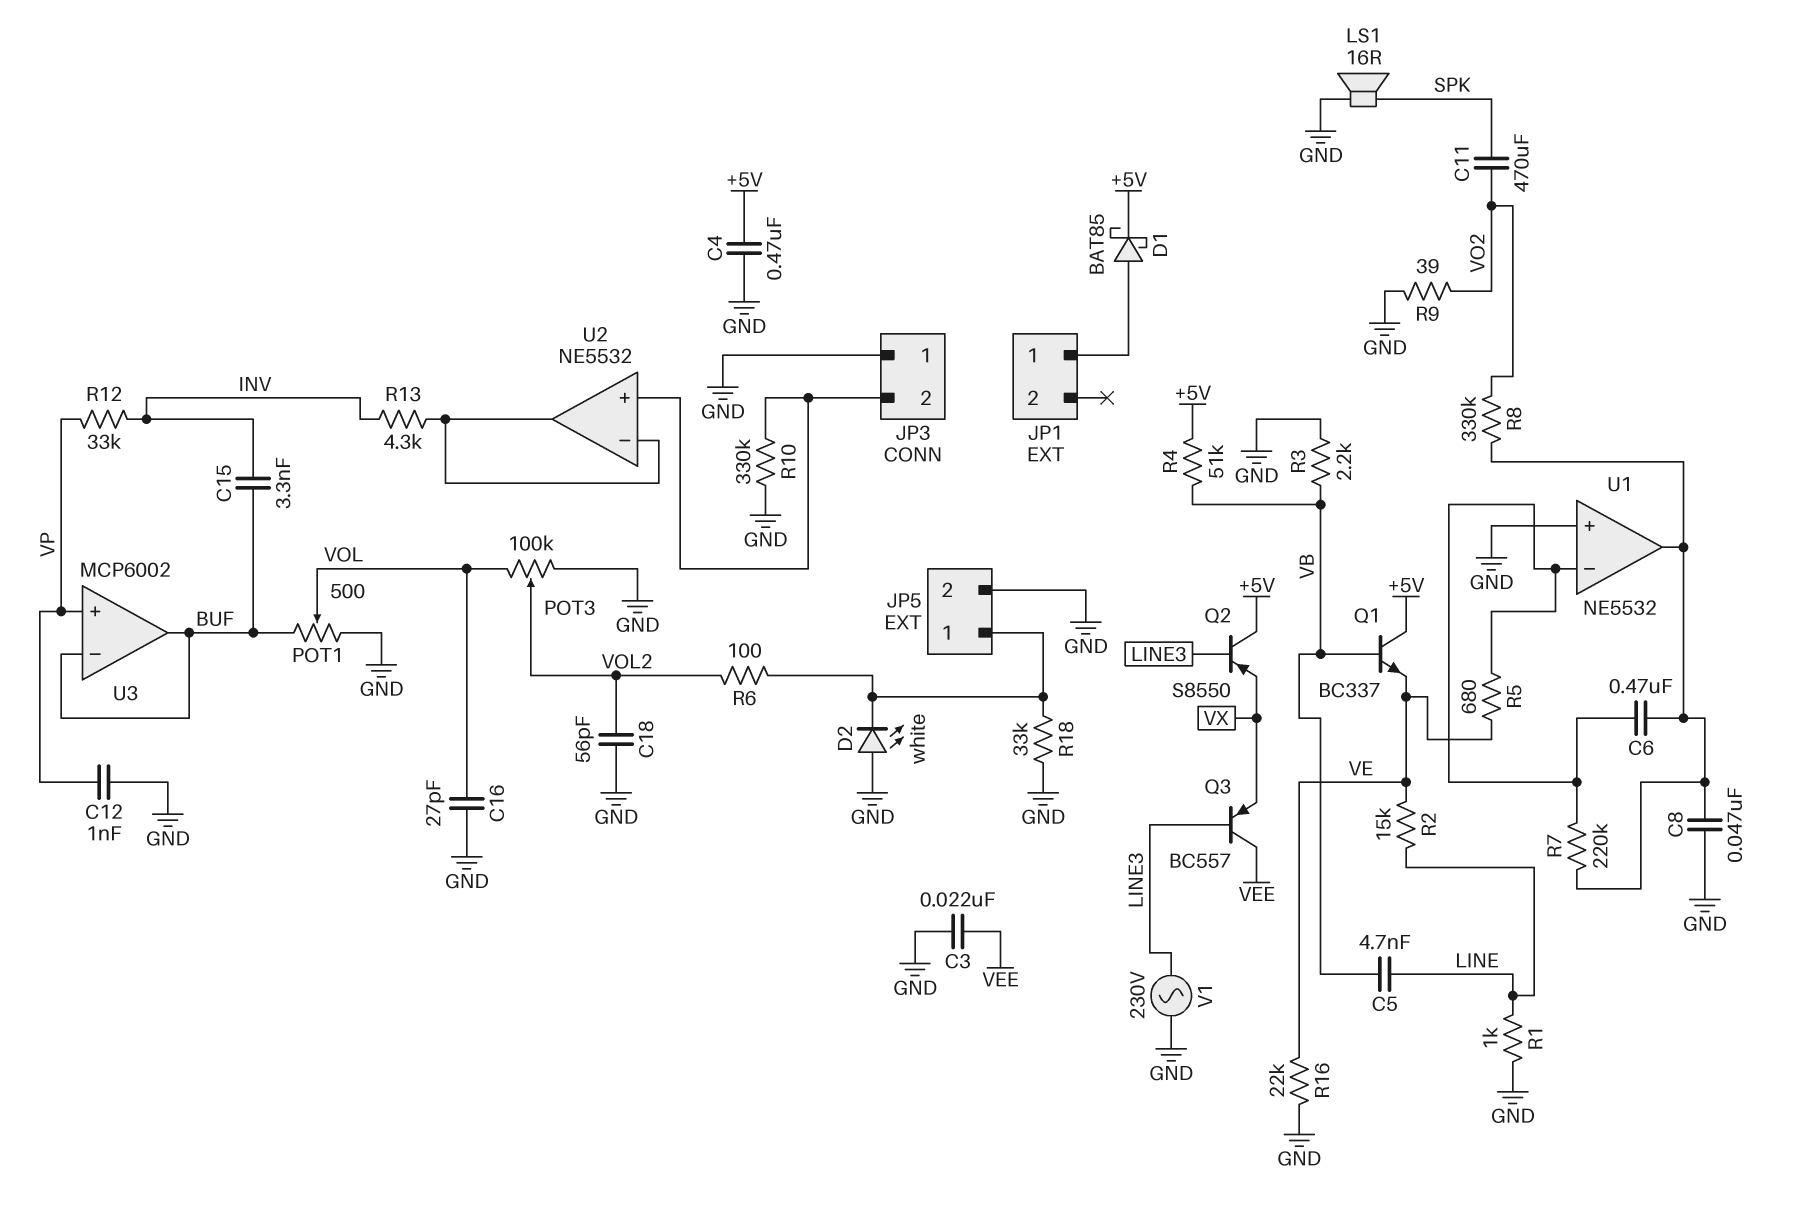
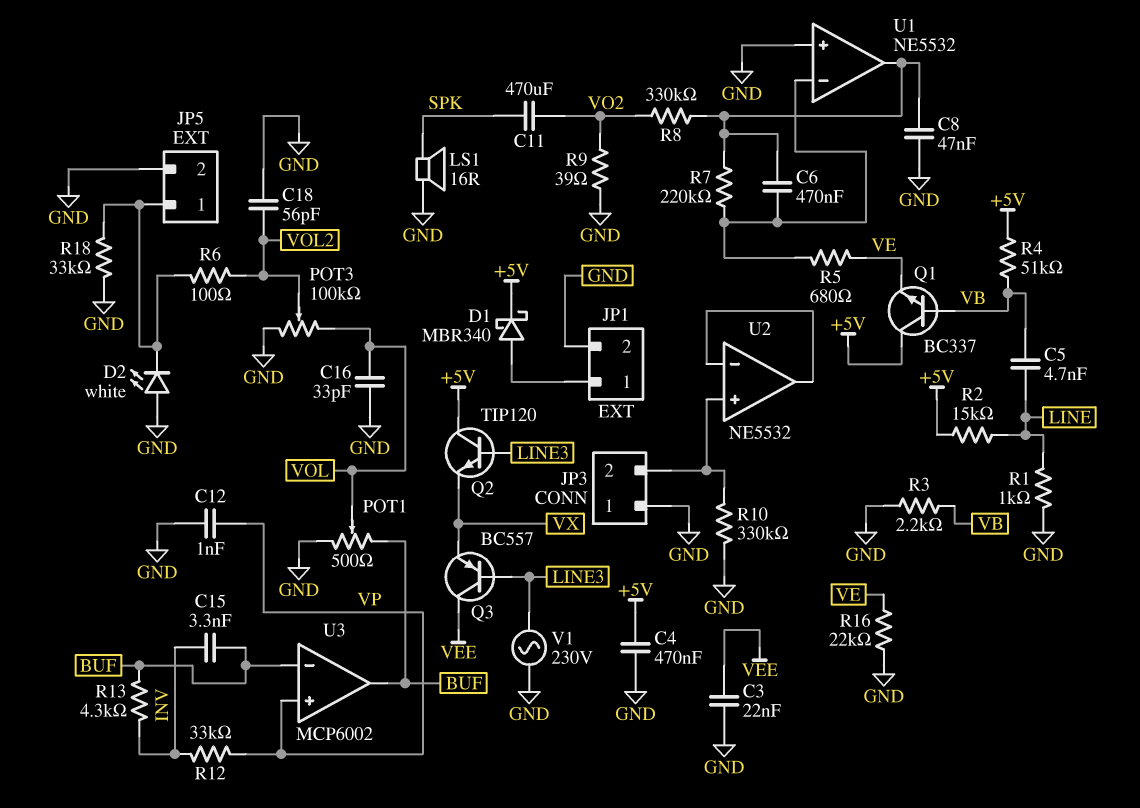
C16: 27pF (GND, VOL) -> 33pF (GND, VOL)
D1: schottky BAT85 (A JP1/1, K +5V) -> schottky MBR340 (A JP1/1, K +5V)
JP1 pin 2: none -> GND
Q2: PNP S8550 (B LINE3, C +5V, E VX) -> NPN TIP120 (B LINE3, C +5V, E VX)
R2: 15k (LINE, VE) -> 15k (+5V, LINE)
R13: 4.3k (INV, U2/in-) -> 4.3k (BUF, INV)

